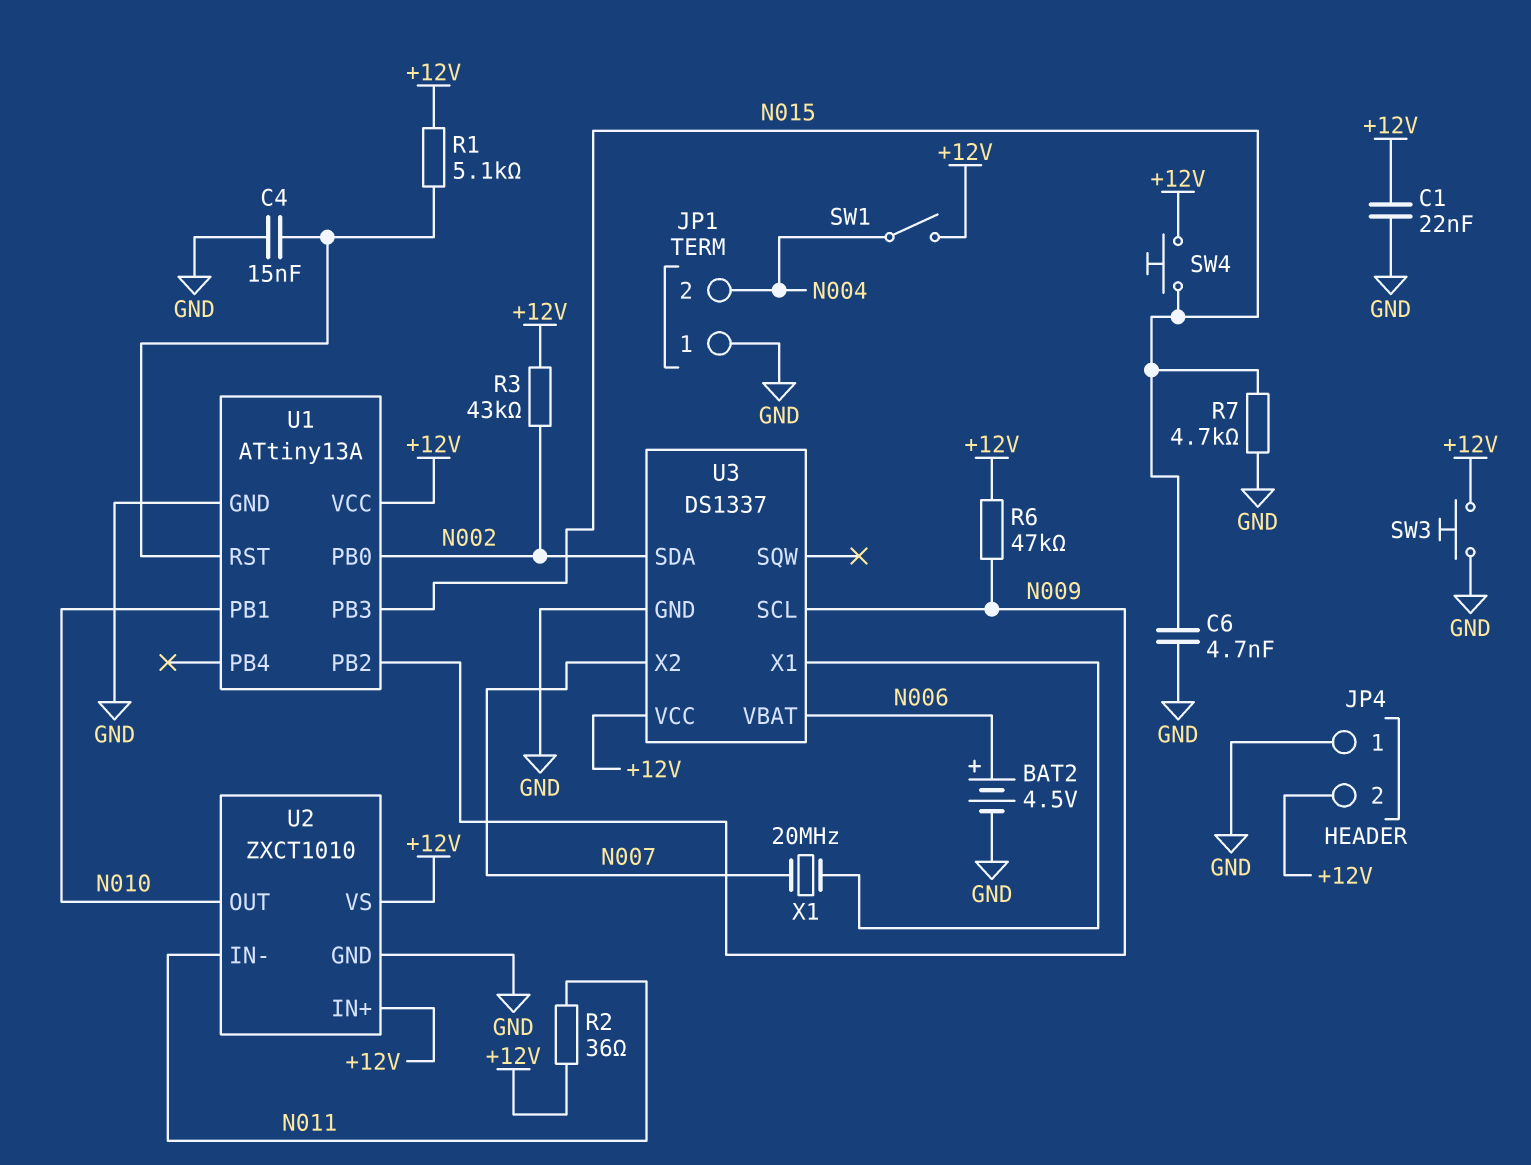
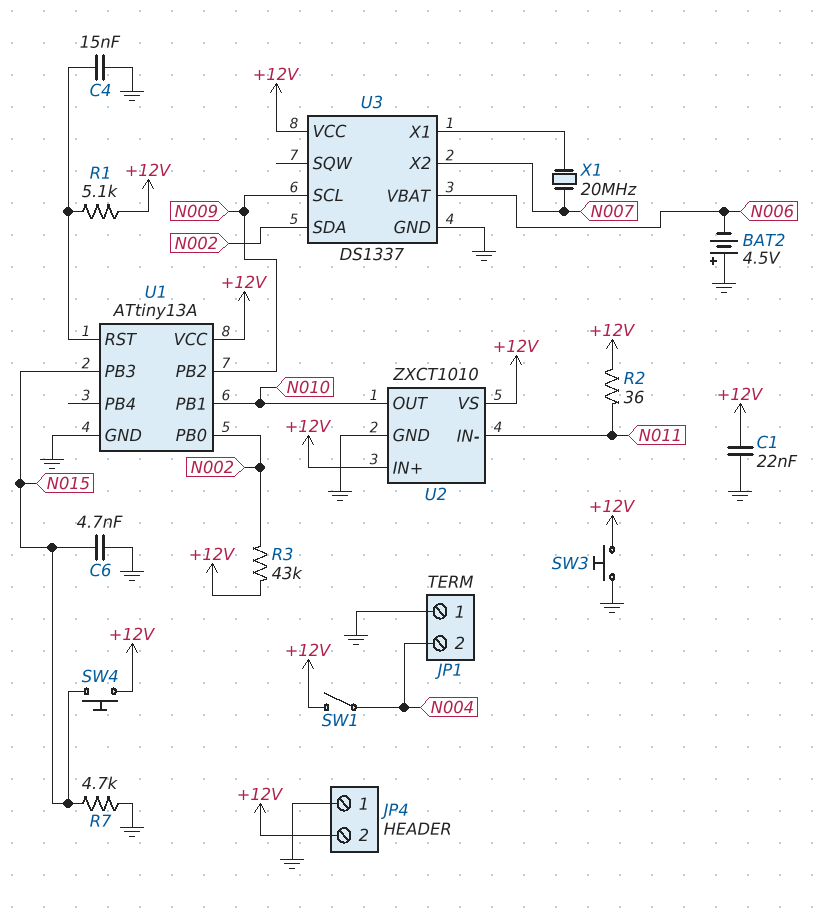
BAT2: 4.5V (plus N006, minus GND) -> 4.5V (plus GND, minus N006)
R6: 47k (+12V, N009) -> none

